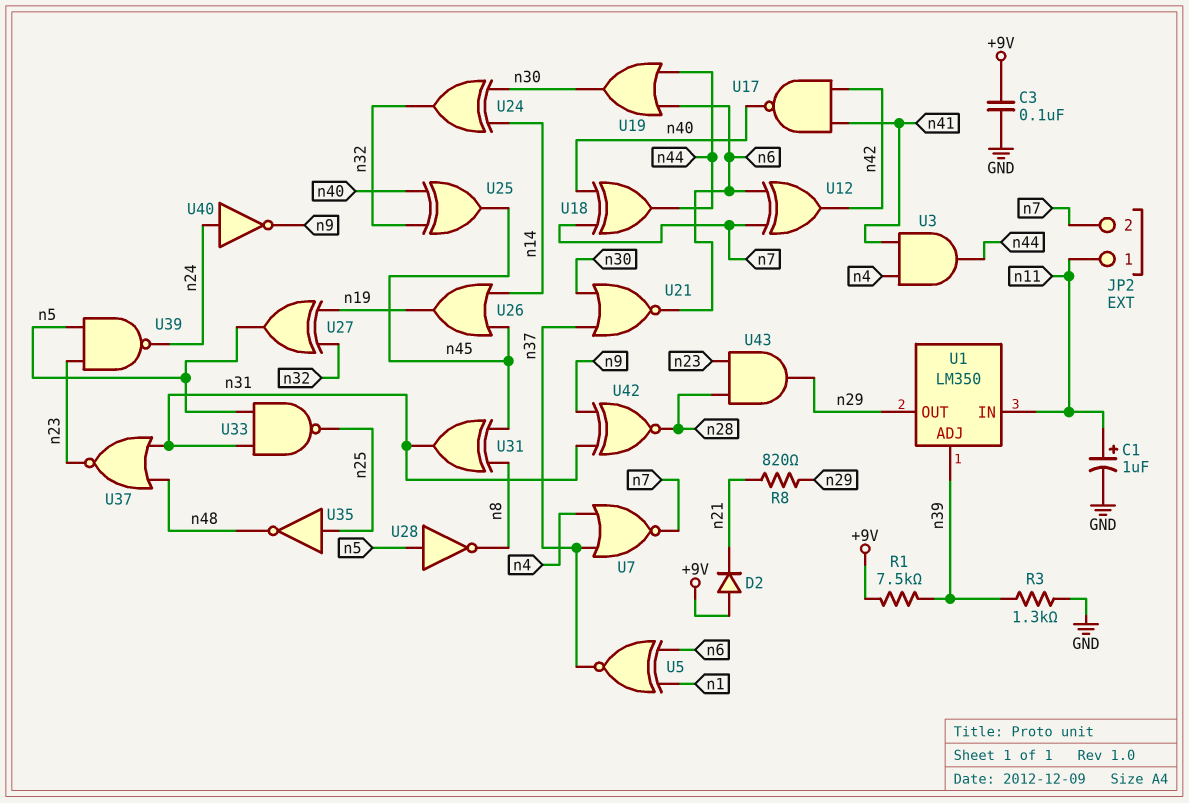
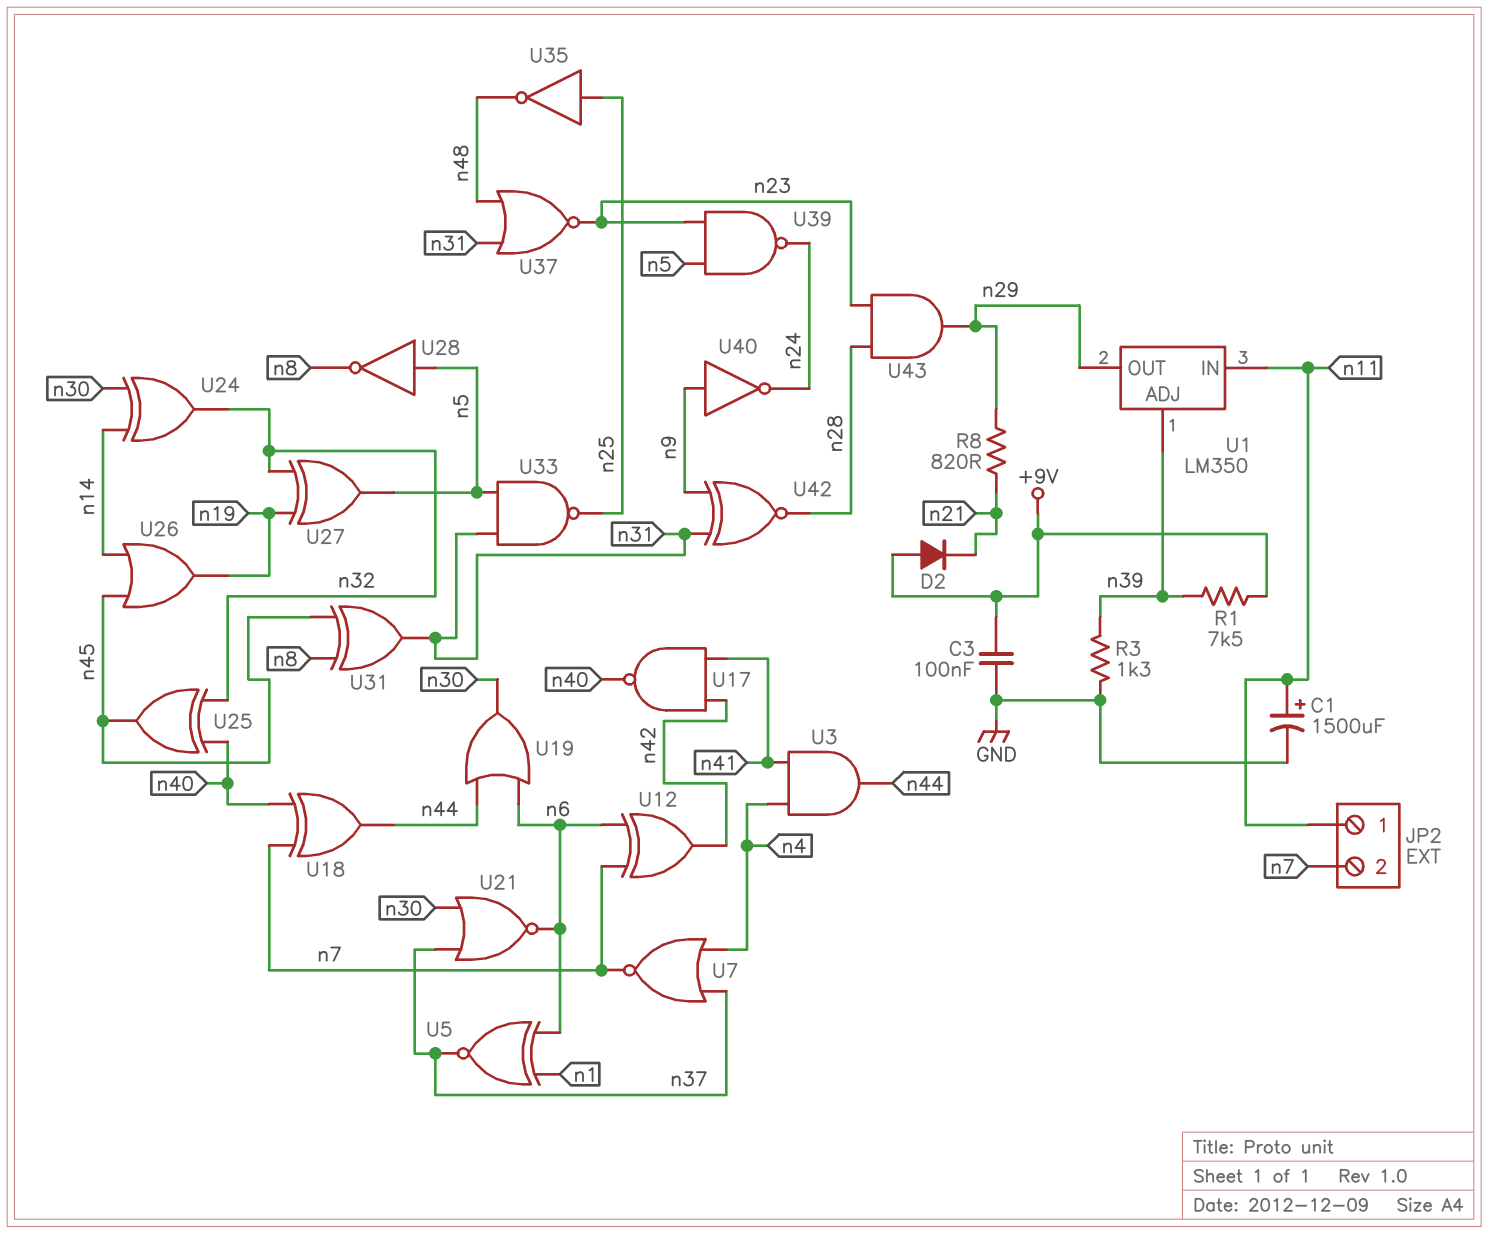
C1: 1uF (plus n11, minus GND) -> 1500uF (plus n11, minus GND)
U40: NOT (in n24, out n9) -> NOT (in n9, out n24)

